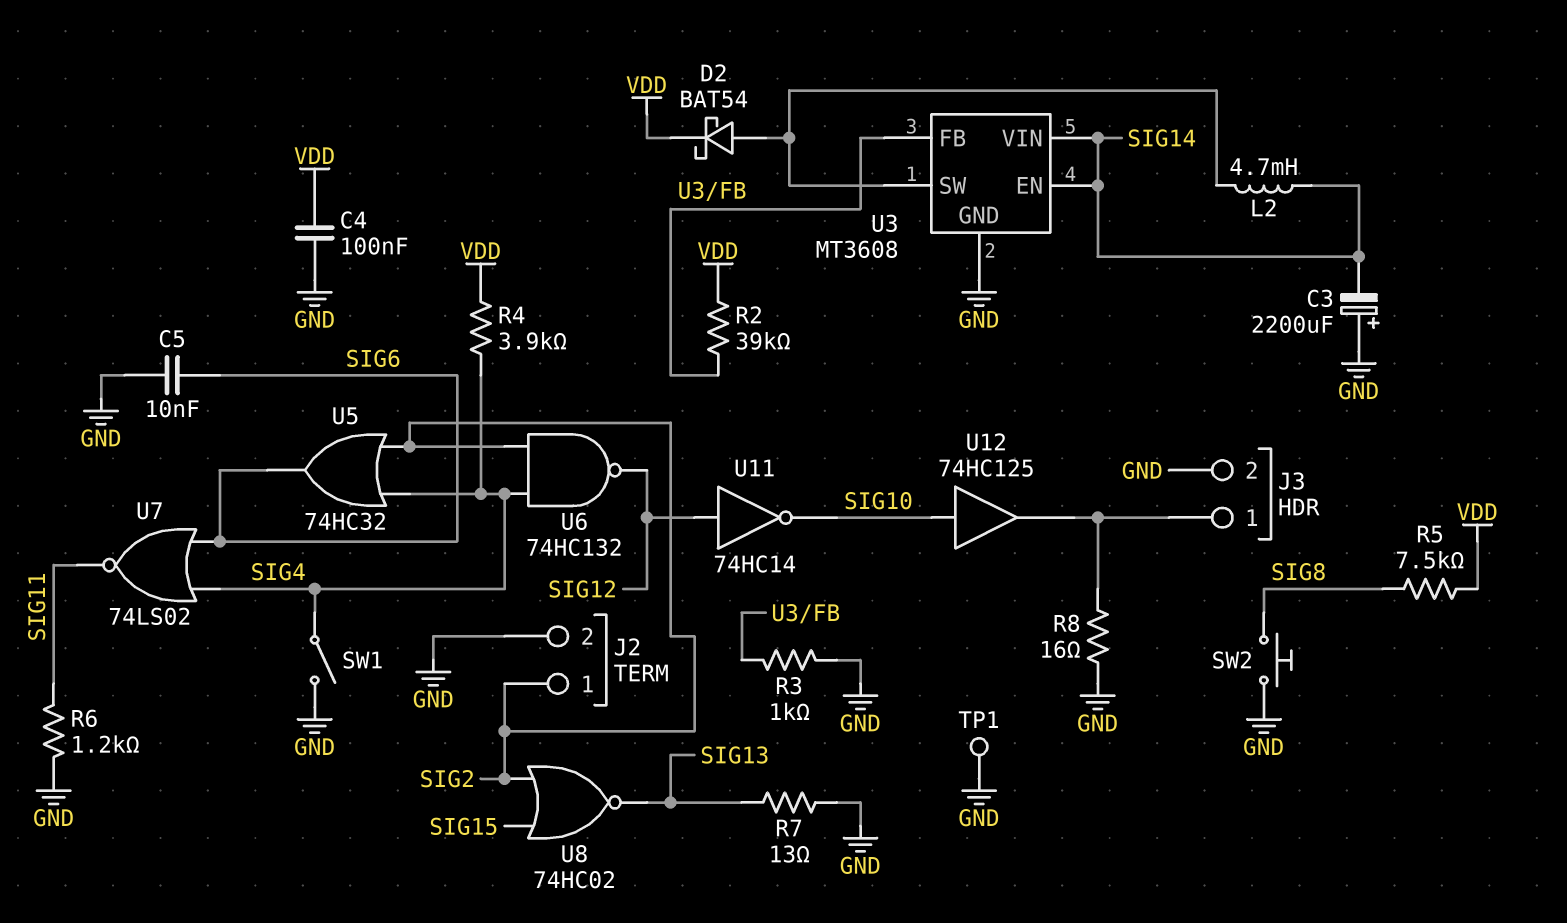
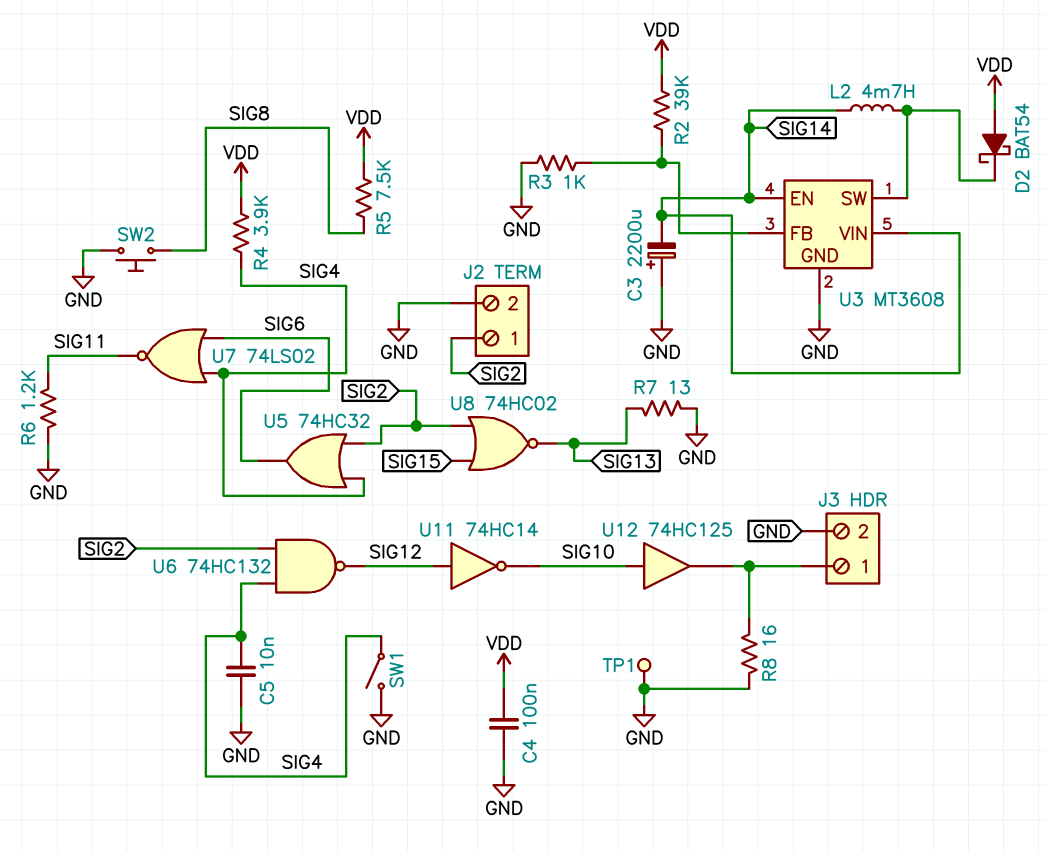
C5: 10nF (GND, SIG6) -> 10nF (GND, SIG4)
D2: schottky BAT54 (A U3/SW, K VDD) -> schottky BAT54 (A VDD, K U3/SW)

